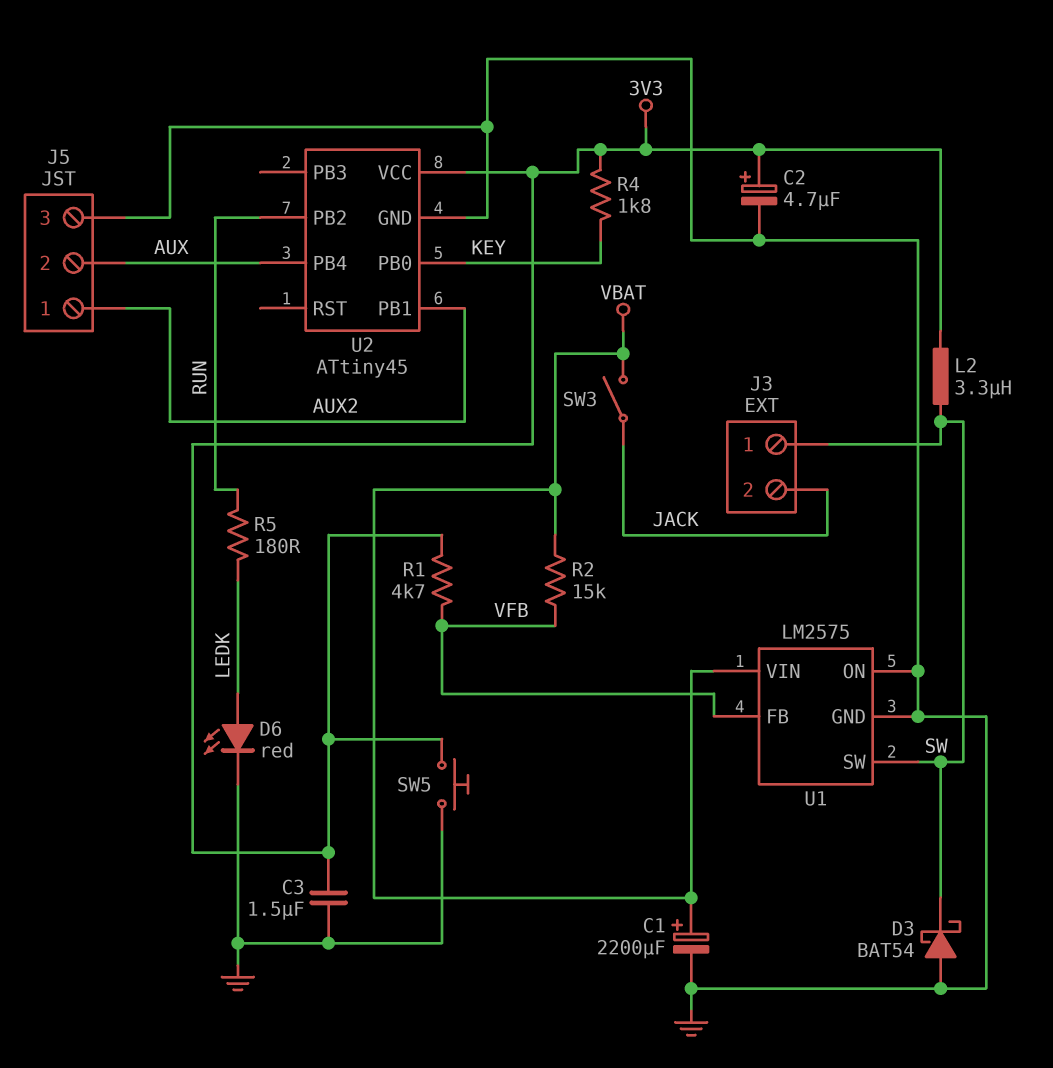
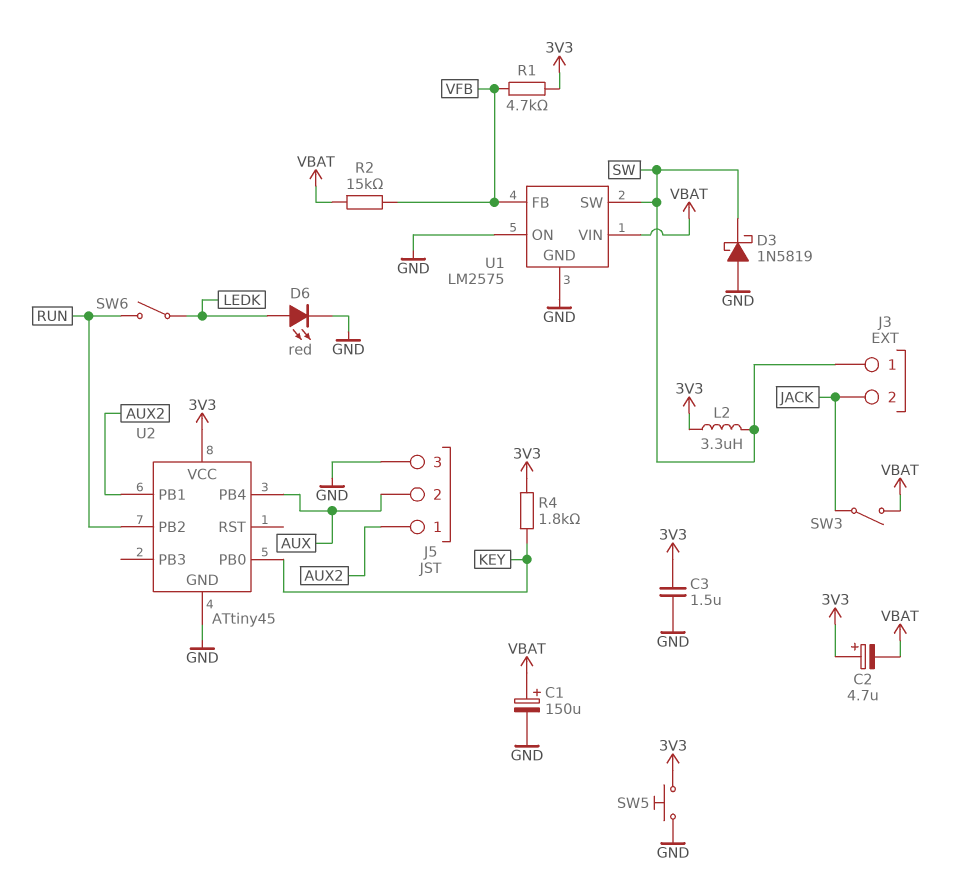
C1: 2200uF (plus VBAT, minus GND) -> 150uF (plus VBAT, minus GND)
C2: 4.7uF (plus 3V3, minus GND) -> 4.7uF (plus 3V3, minus VBAT)
D3: schottky BAT54 (A GND, K SW) -> schottky 1N5819 (A GND, K SW)
R5: 180 (LEDK, RUN) -> none
SW6: none -> switch (LEDK, RUN)

